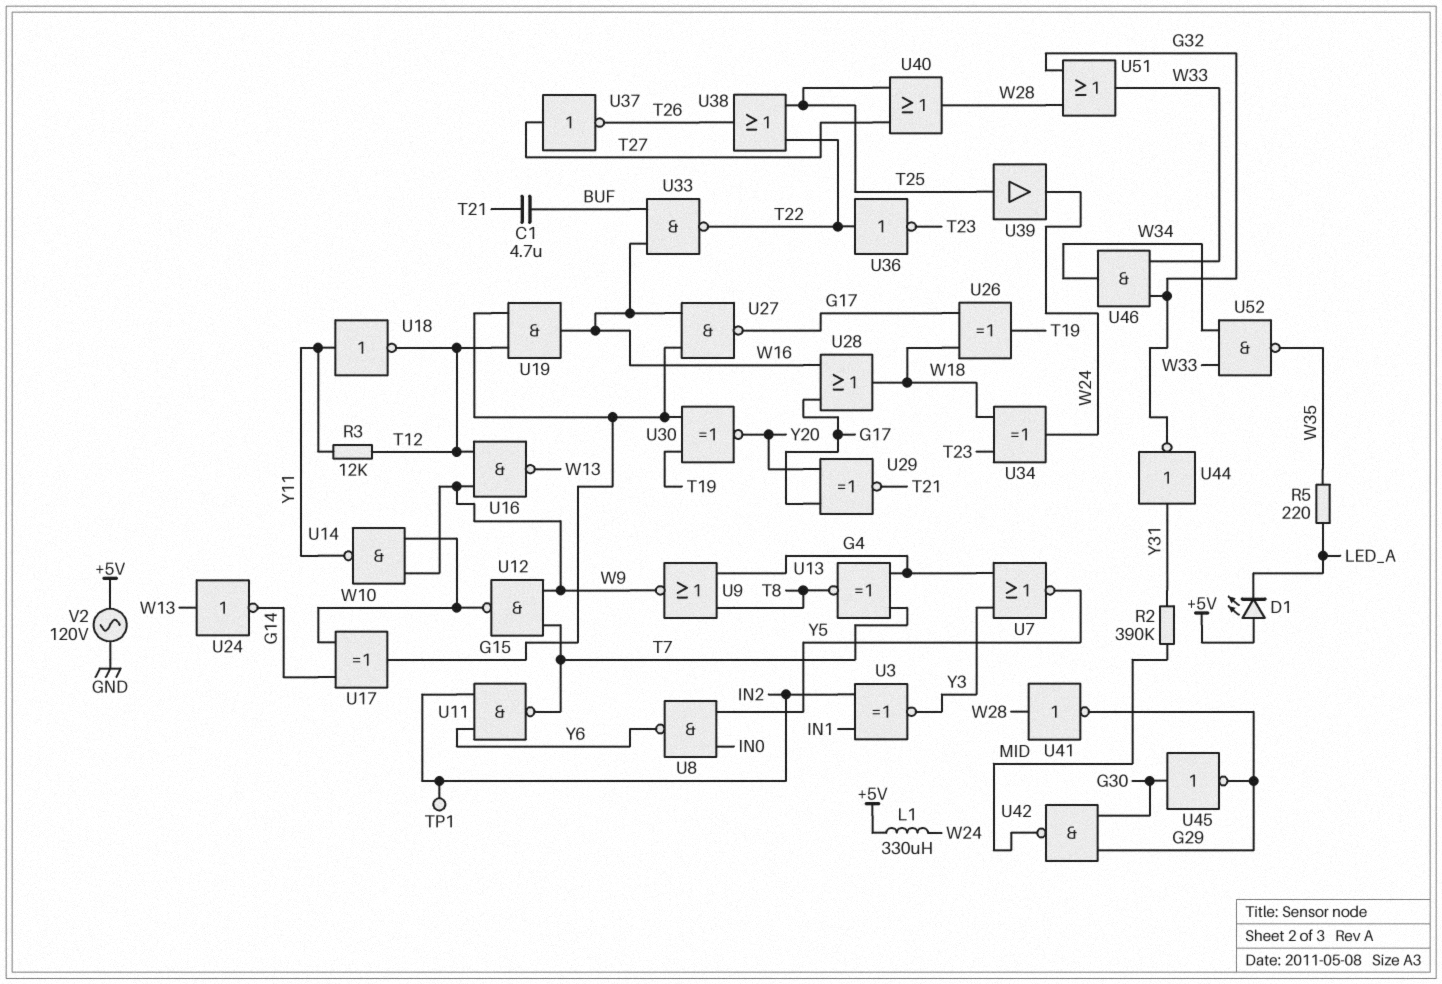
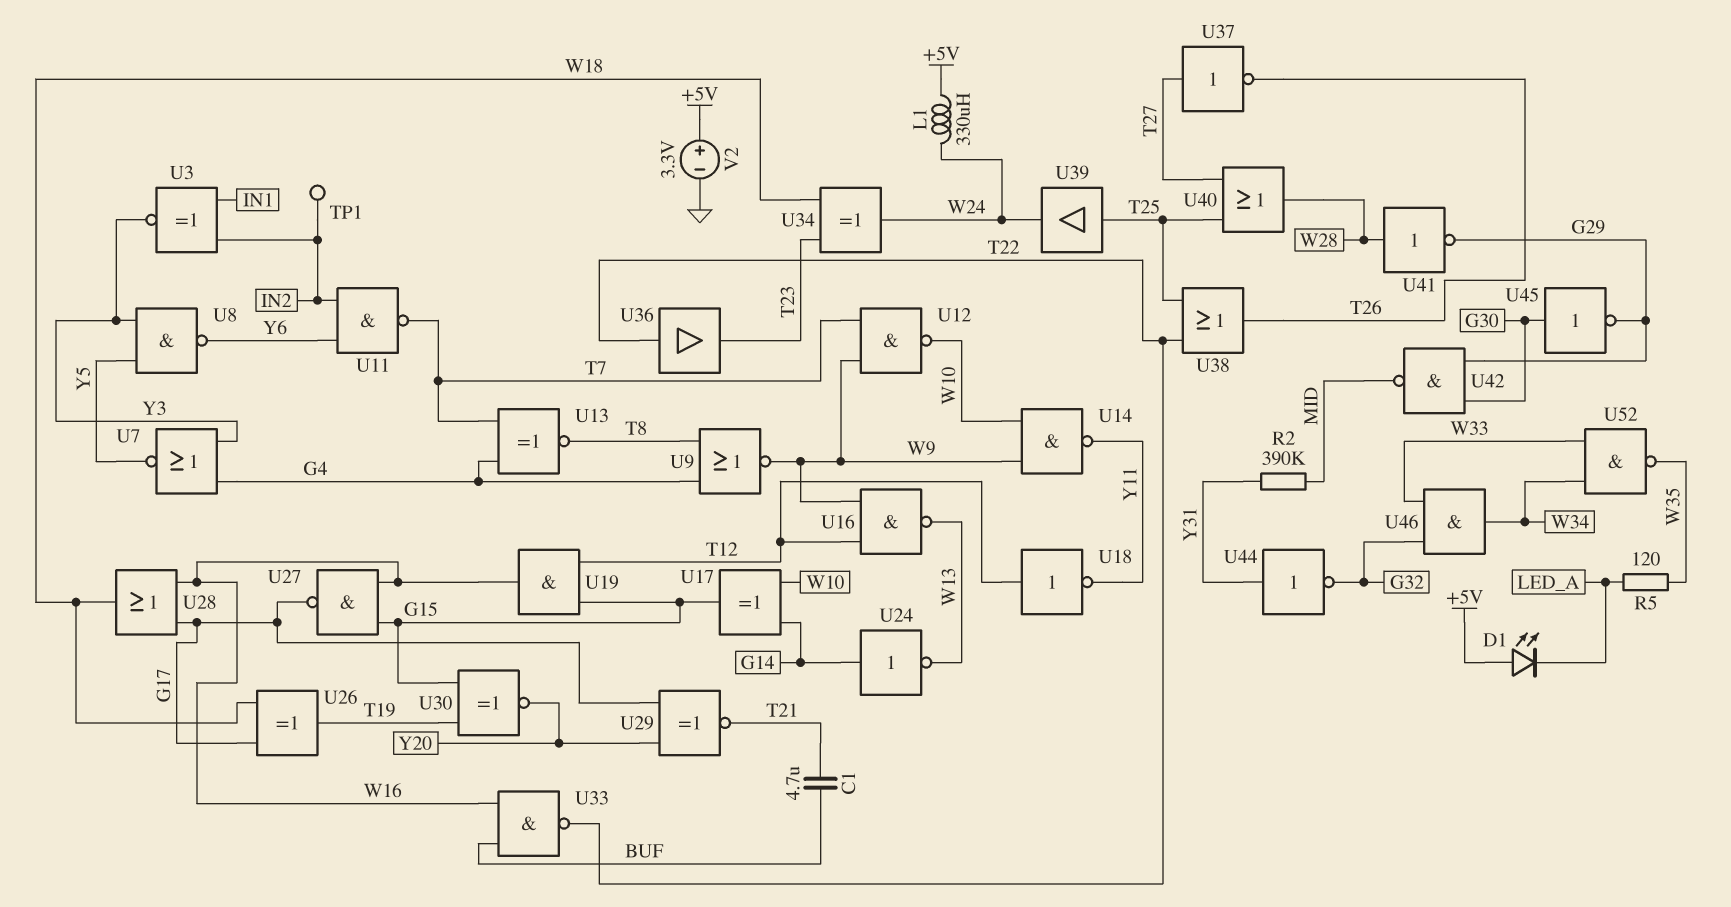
R3: 12k (T12, Y11) -> none
R5: 220 (LED_A, W35) -> 120 (LED_A, W35)
U8: NAND (in IN0, in Y5, out Y6) -> NAND (in Y3, in Y5, out Y6)
U18: NOT (in Y11, out T12) -> NOT (in T12, out Y11)
U24: NOT (in W13, out G14) -> NOT (in G14, out W13)
U36: NOT (in T22, out T23) -> buffer (in T22, out T23)
U51: OR (in G32, in W28, out W33) -> none
V2: AC 120V (+5V, GND) -> 3.3V (plus +5V, minus GND)

